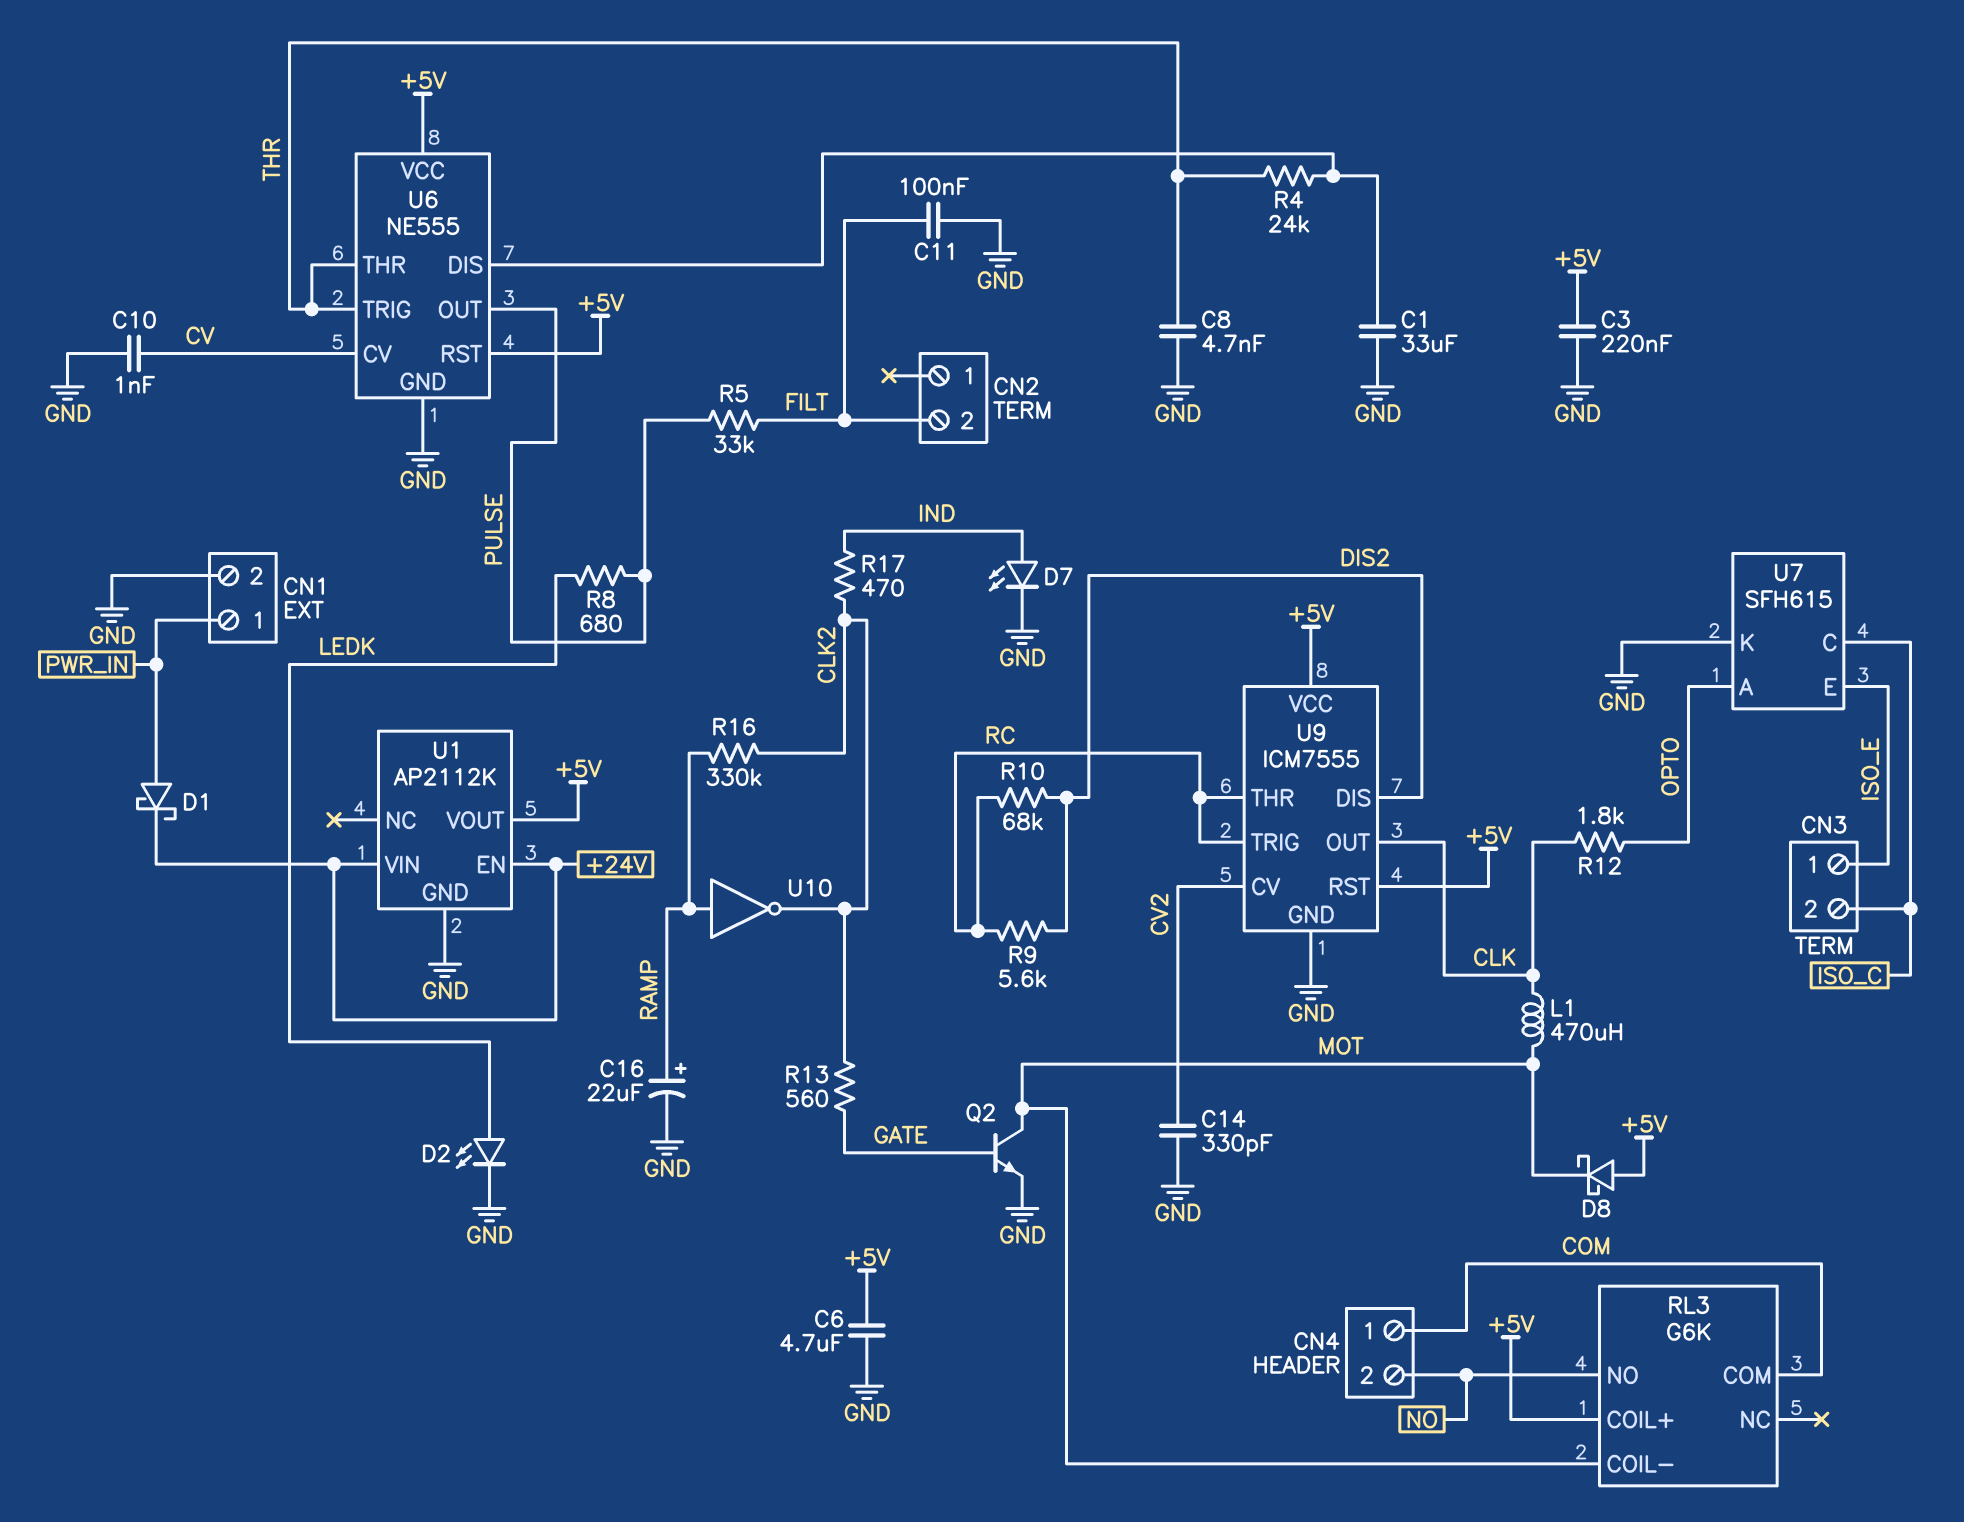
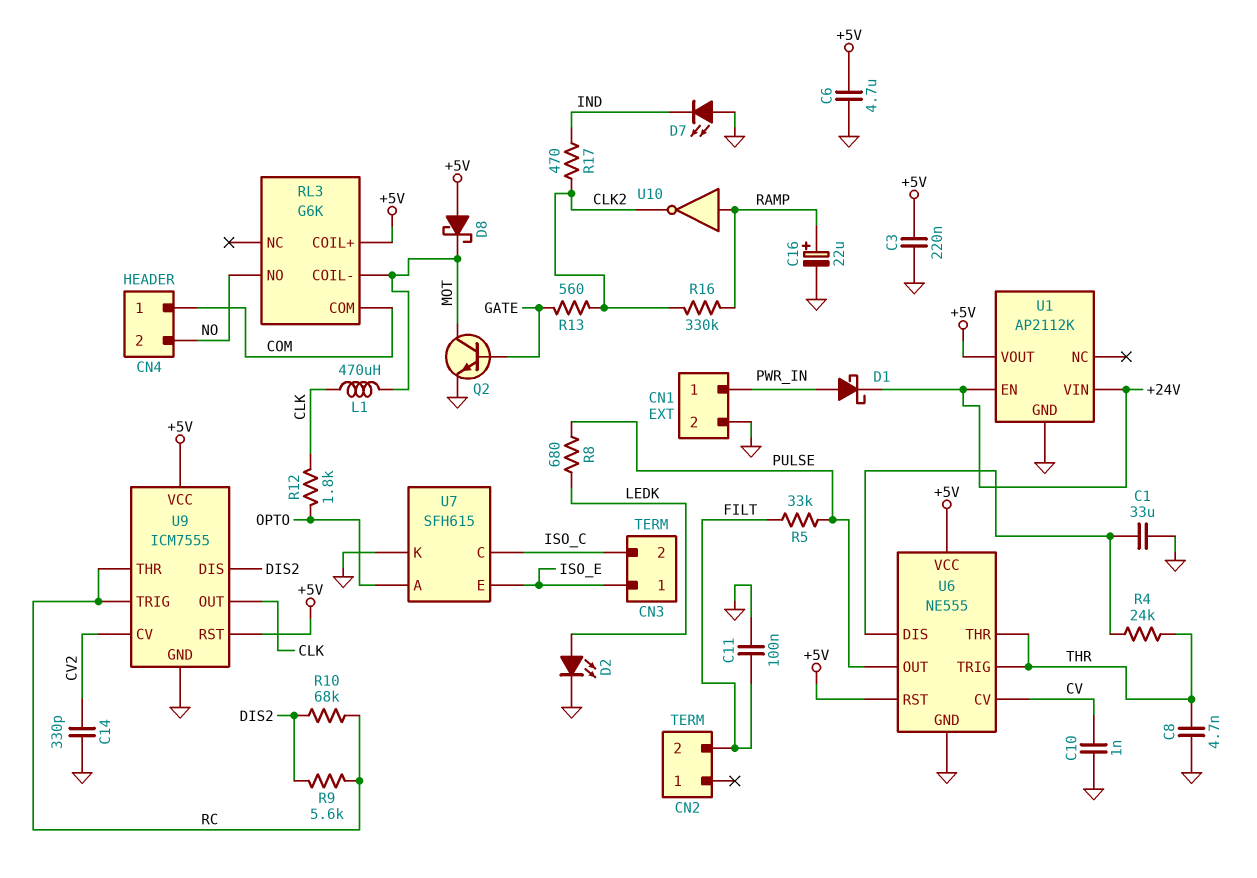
D7: LED (A IND, K GND) -> LED (A GND, K IND)

